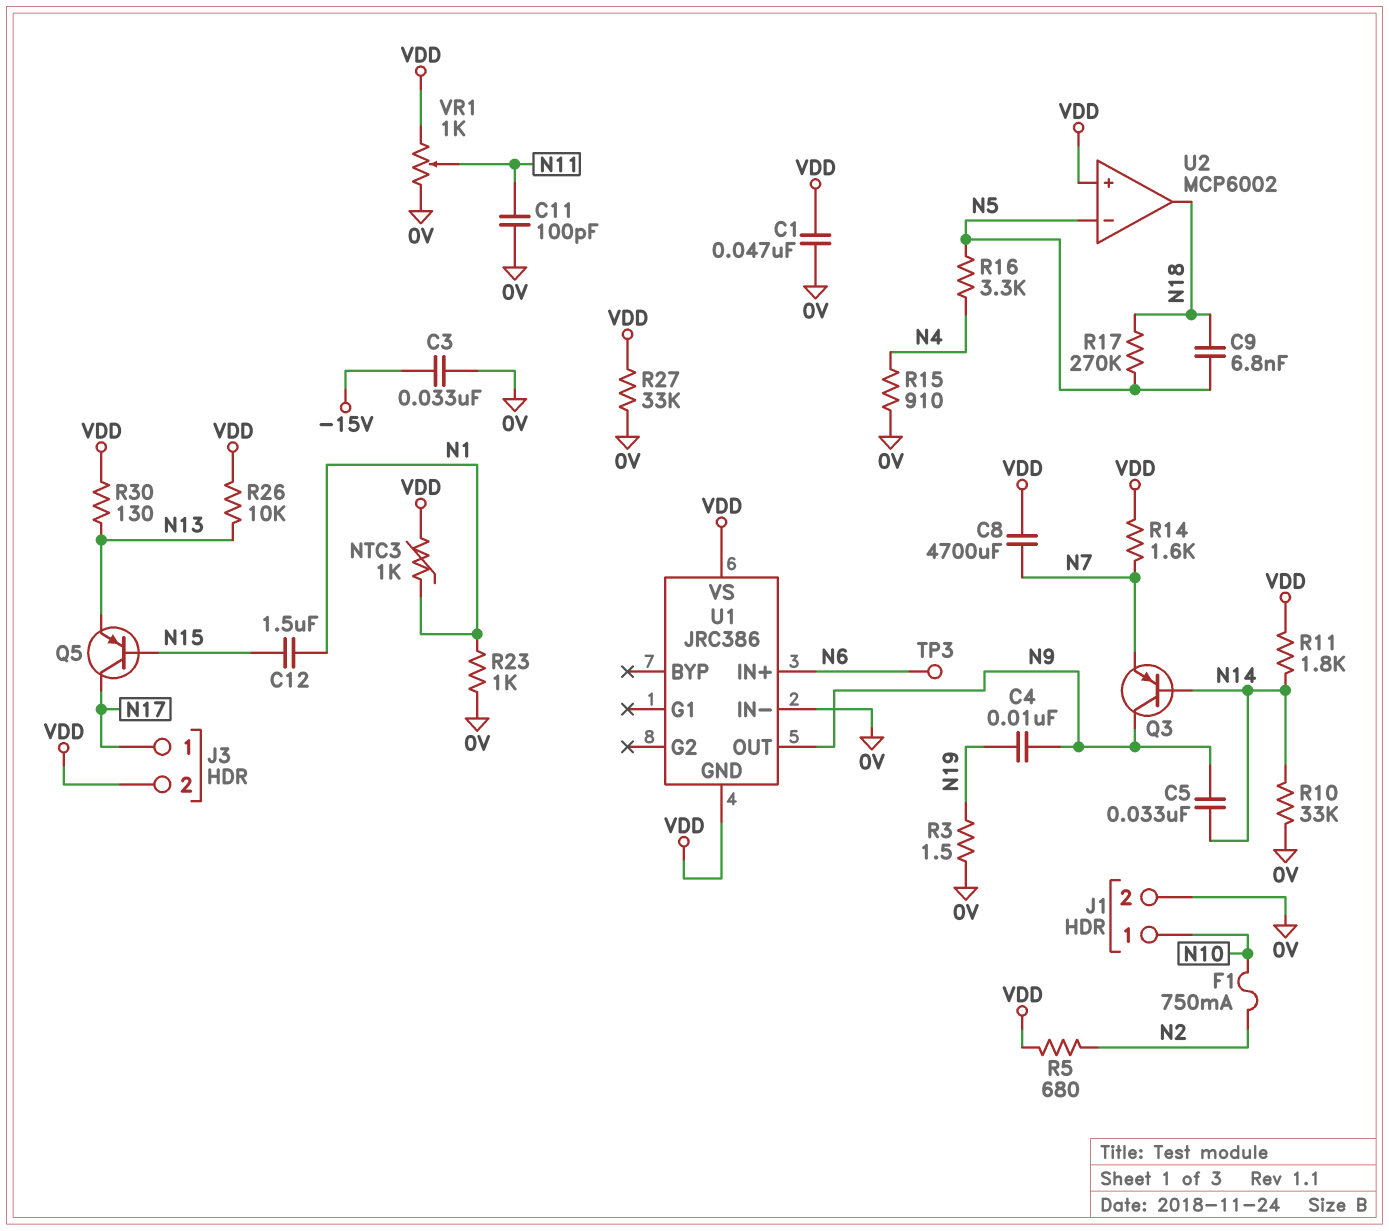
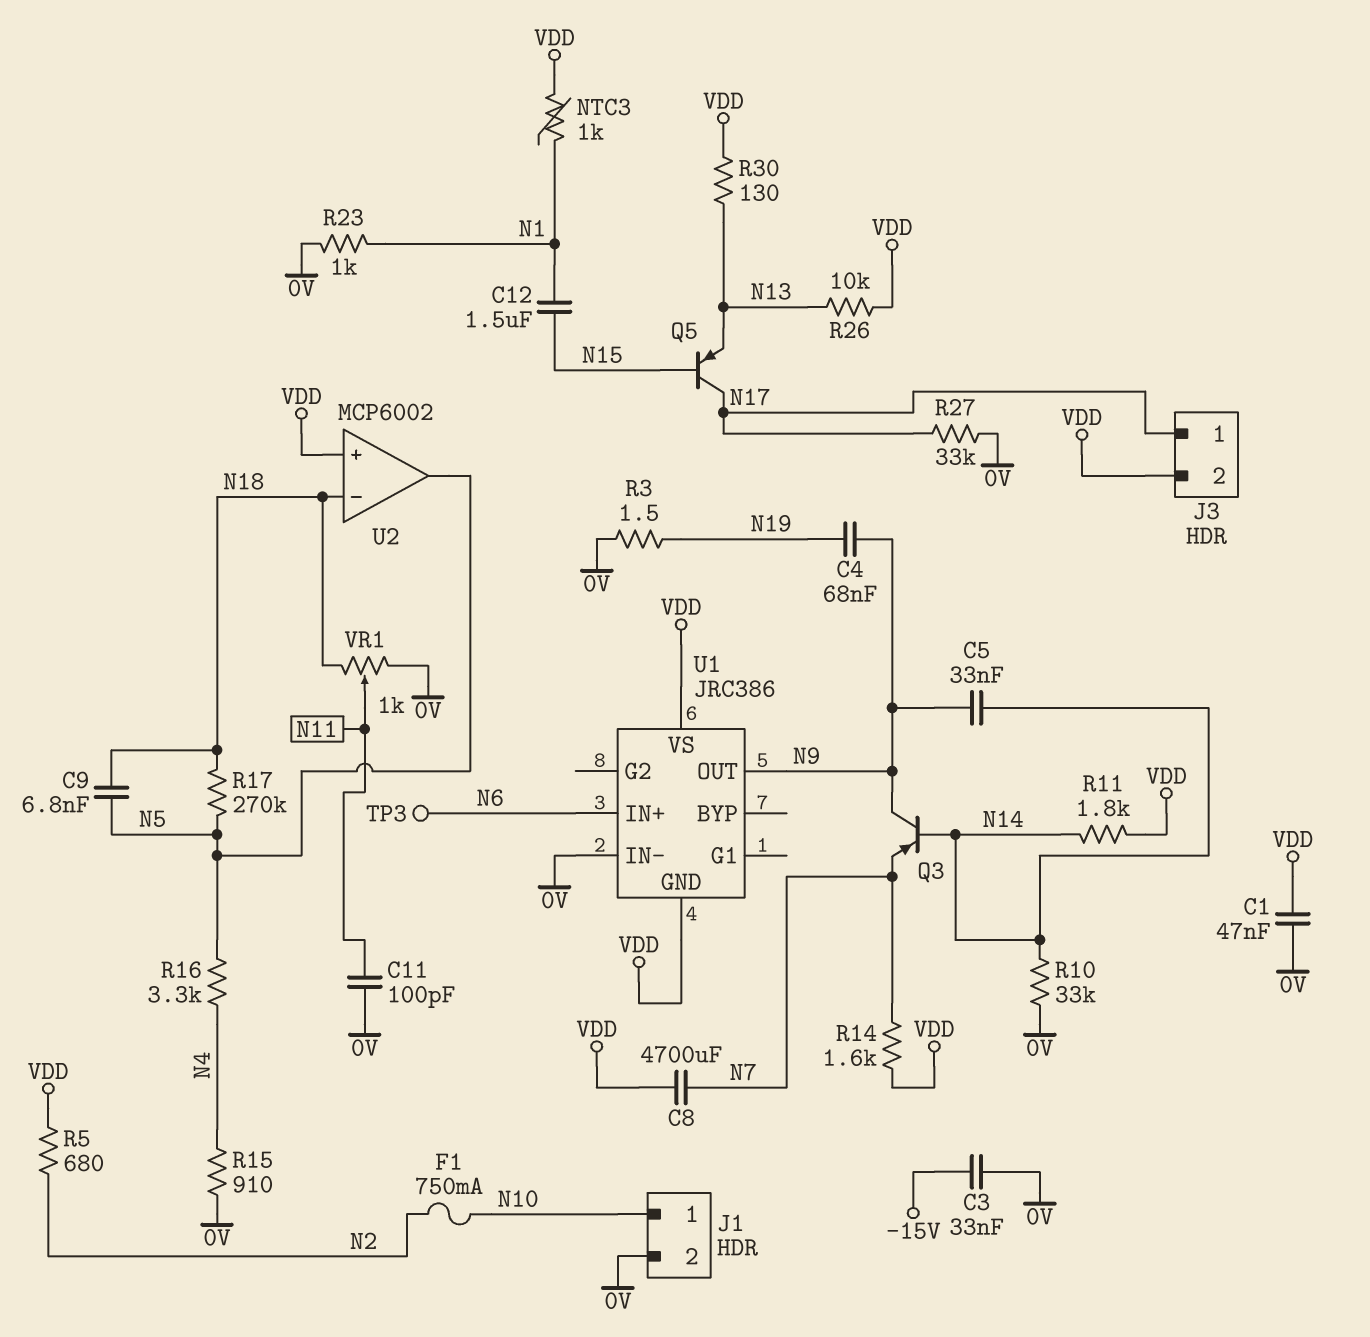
C4: 10nF (N9, N19) -> 68nF (N9, N19)
R27: 33k (0V, VDD) -> 33k (0V, N17)
U2 pin in-: N5 -> N18
U2 pin out: N18 -> N5
VR1: 1k (0V, VDD, wiper N11) -> 1k (0V, N18, wiper N11)

